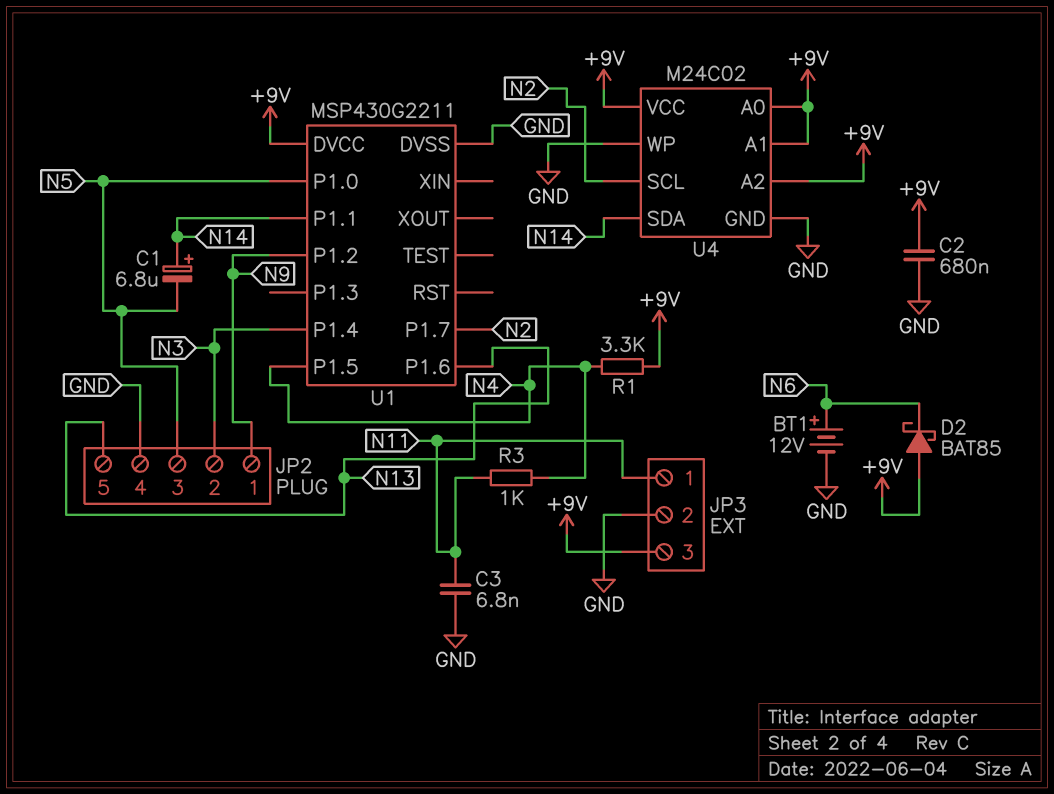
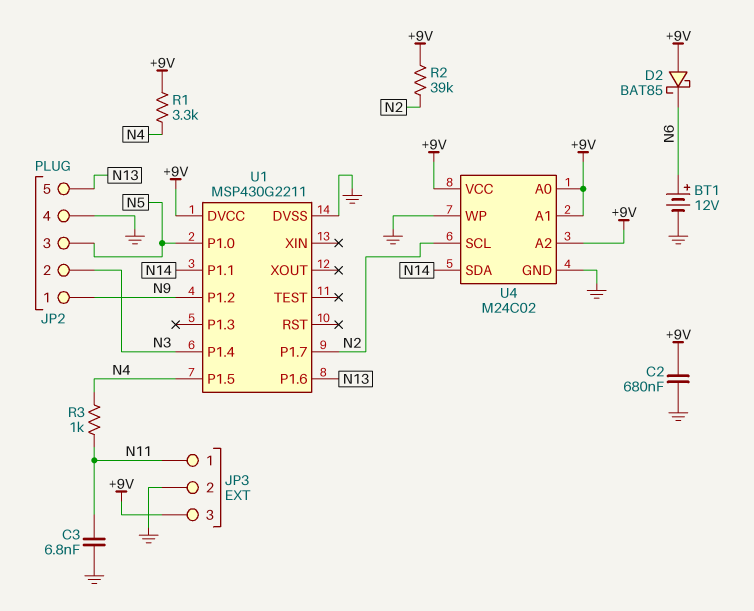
C1: 6.8uF (plus N14, minus N5) -> none
R2: none -> 39k (+9V, N2)

